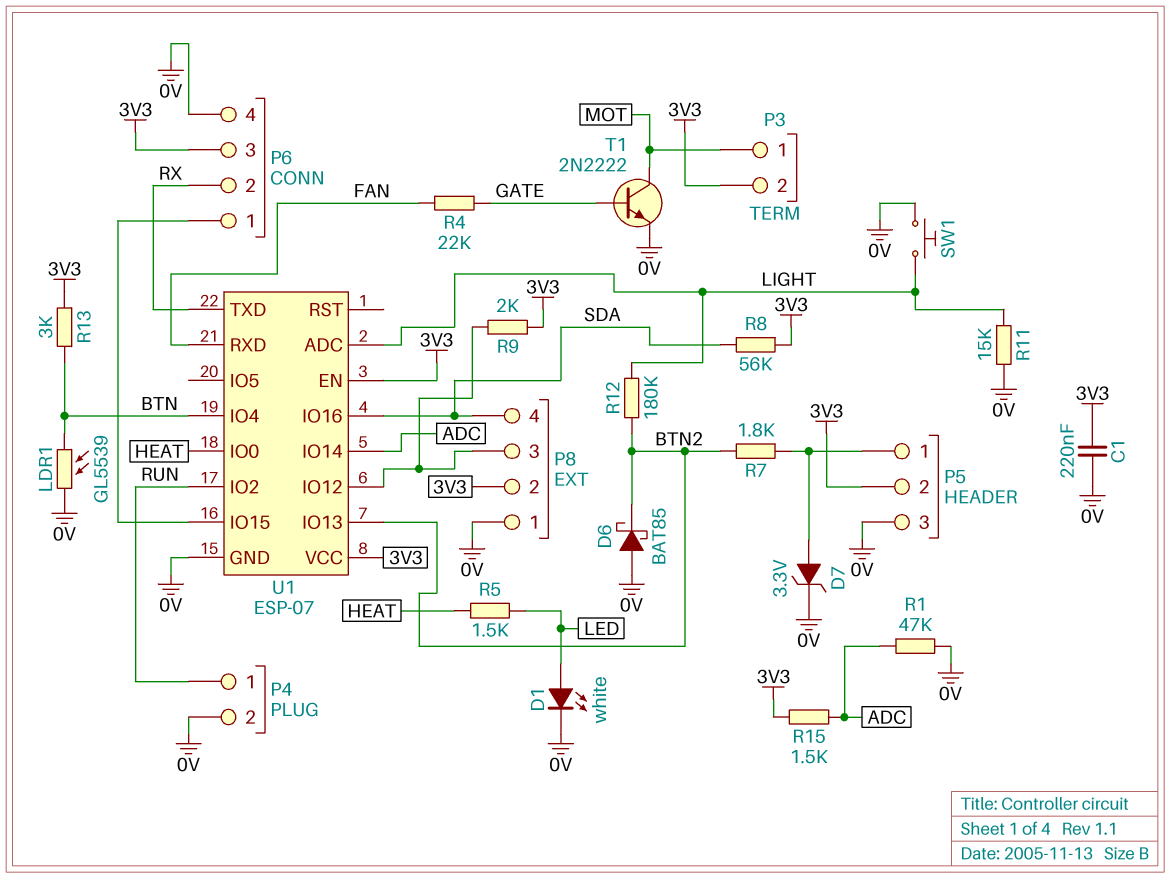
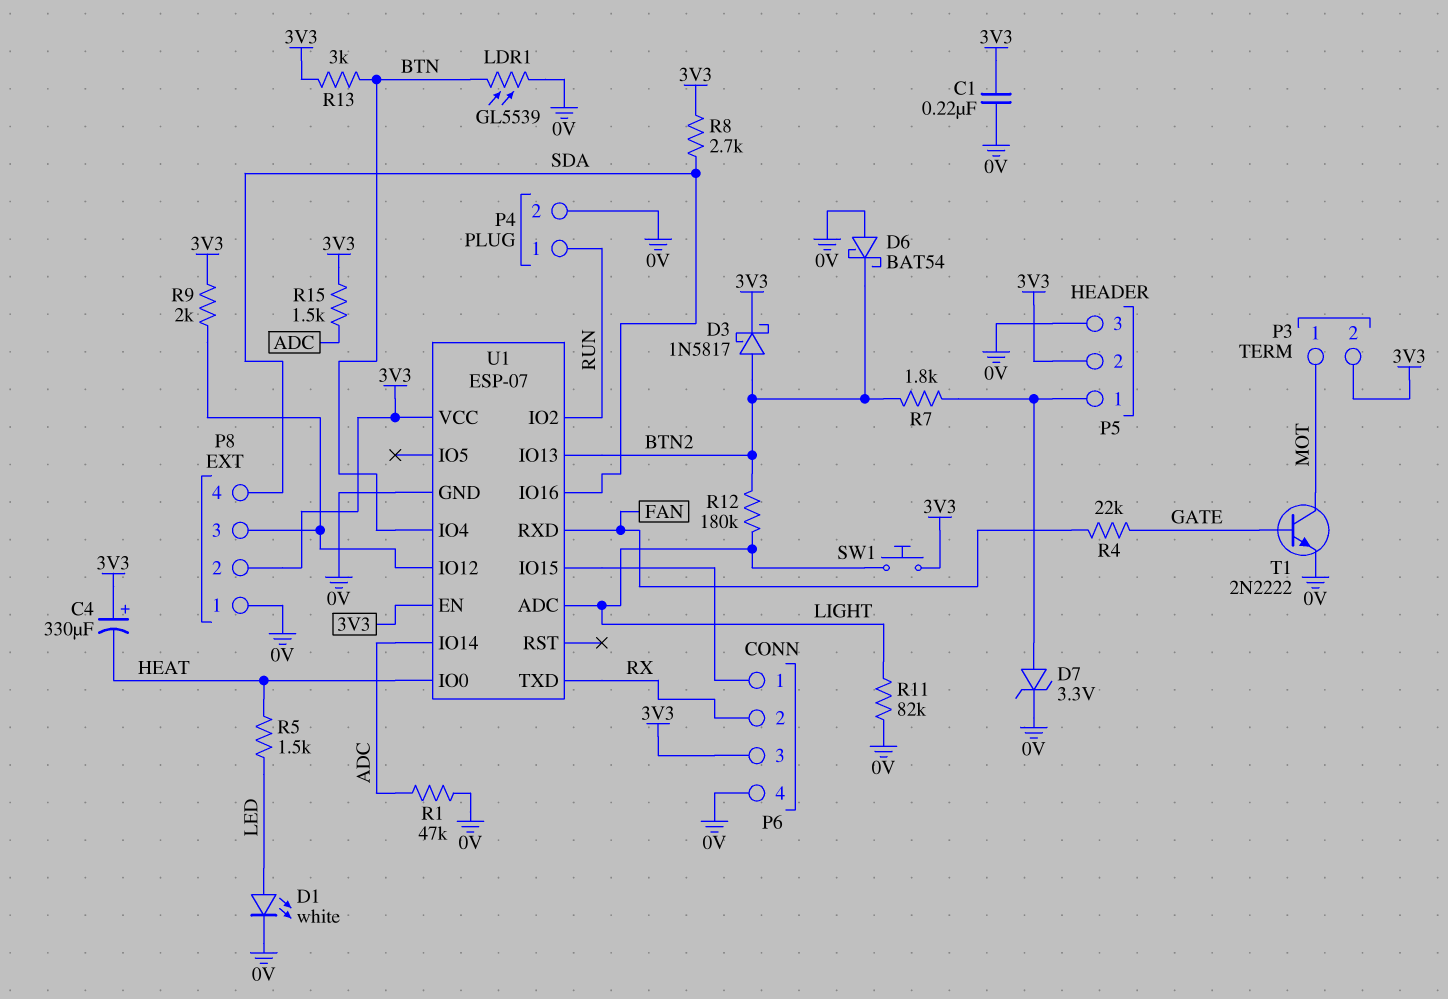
C4: none -> 330uF (plus 3V3, minus HEAT)
D3: none -> schottky 1N5817 (A BTN2, K 3V3)
D6: schottky BAT85 (A 0V, K BTN2) -> schottky BAT54 (A 0V, K BTN2)
R8: 56k (3V3, SDA) -> 2.7k (3V3, SDA)
R11: 15k (0V, LIGHT) -> 82k (0V, LIGHT)
SW1: button (0V, LIGHT) -> button (3V3, LIGHT)

